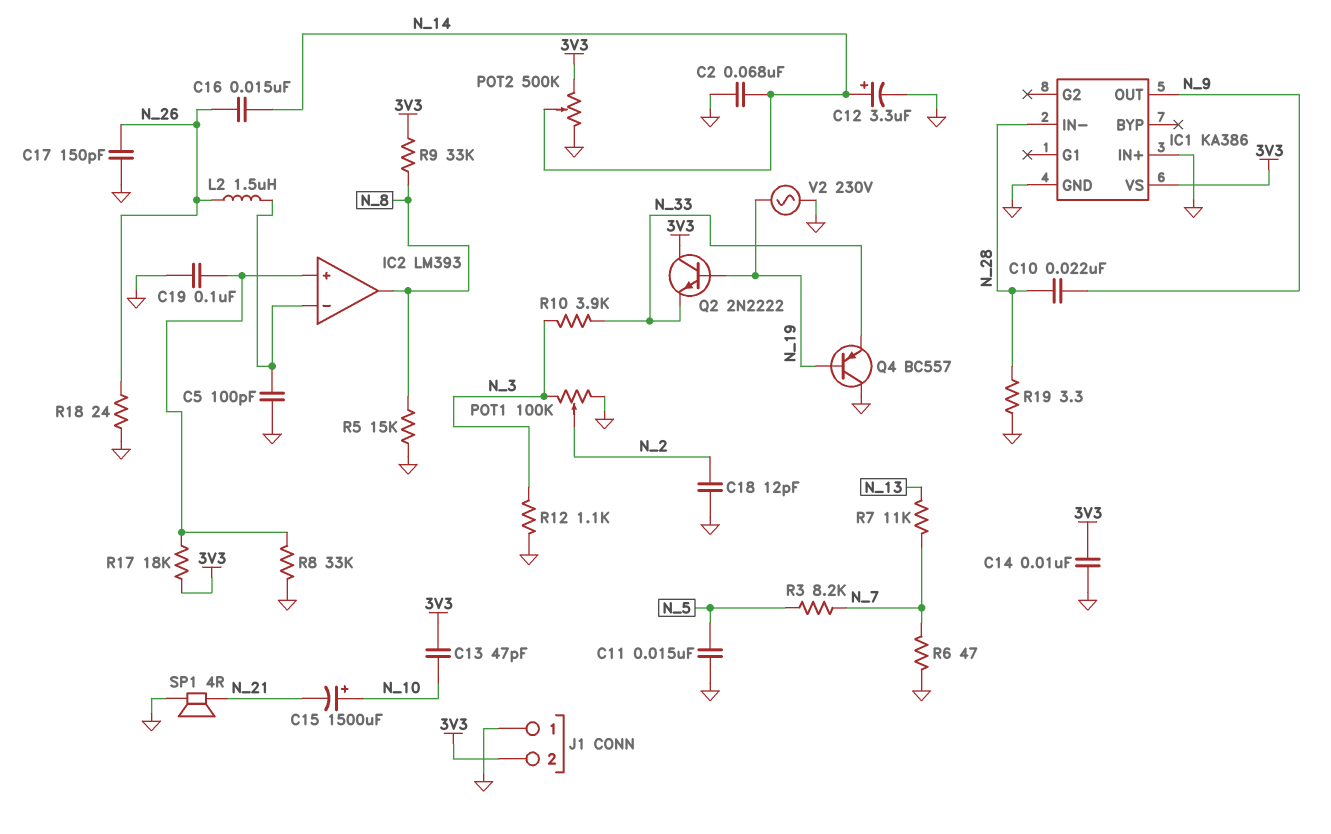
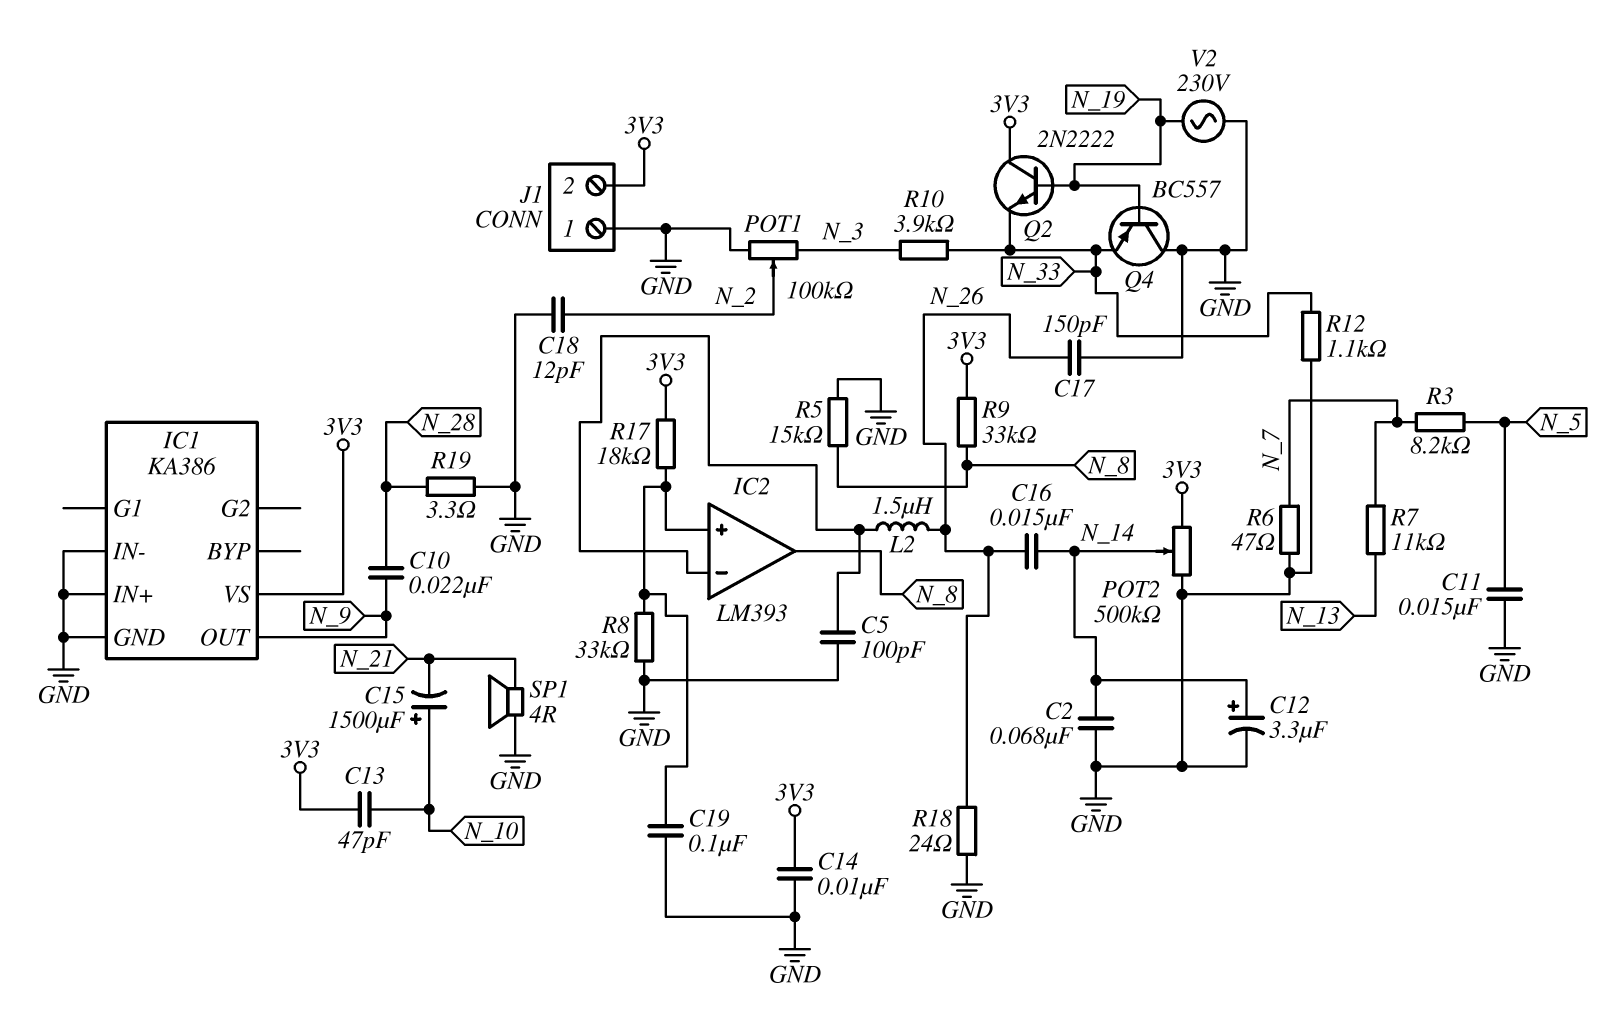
IC1 pin IN-: N_28 -> GND
R12: 1.1k (GND, N_3) -> 1.1k (GND, N_33)

